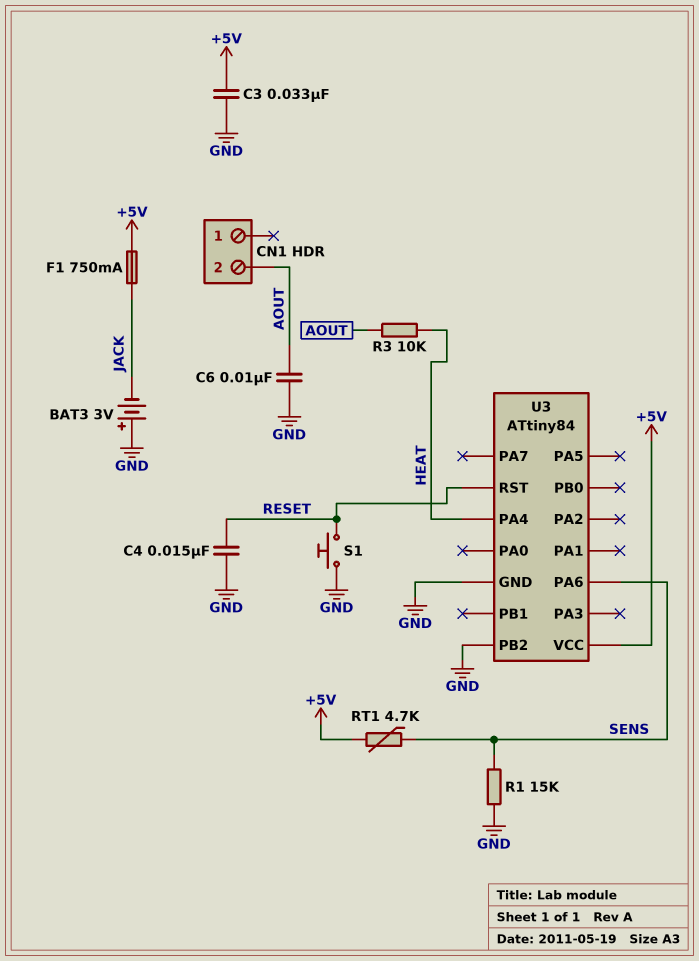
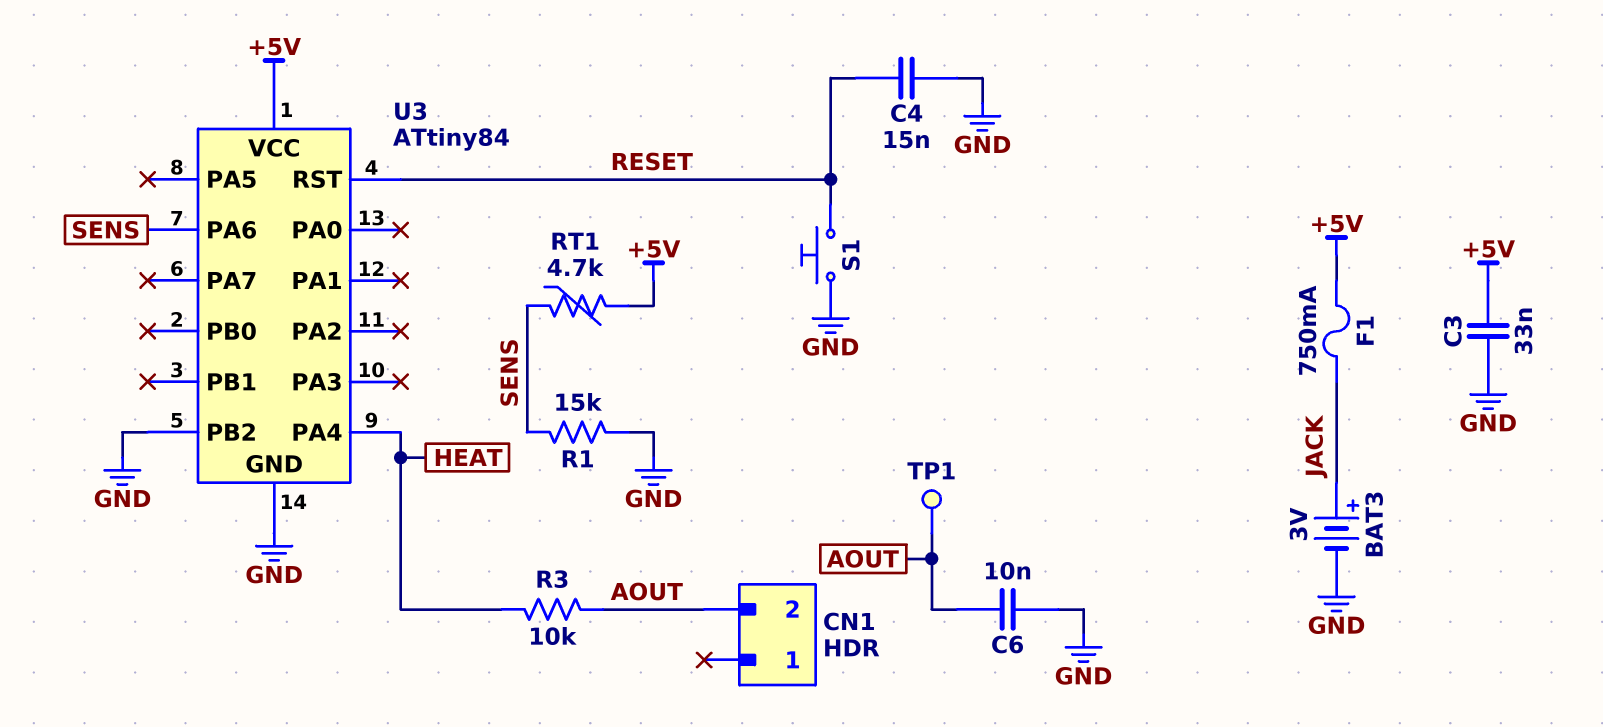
BAT3: 3V (plus GND, minus JACK) -> 3V (plus JACK, minus GND)
TP1: none -> test point (AOUT)

